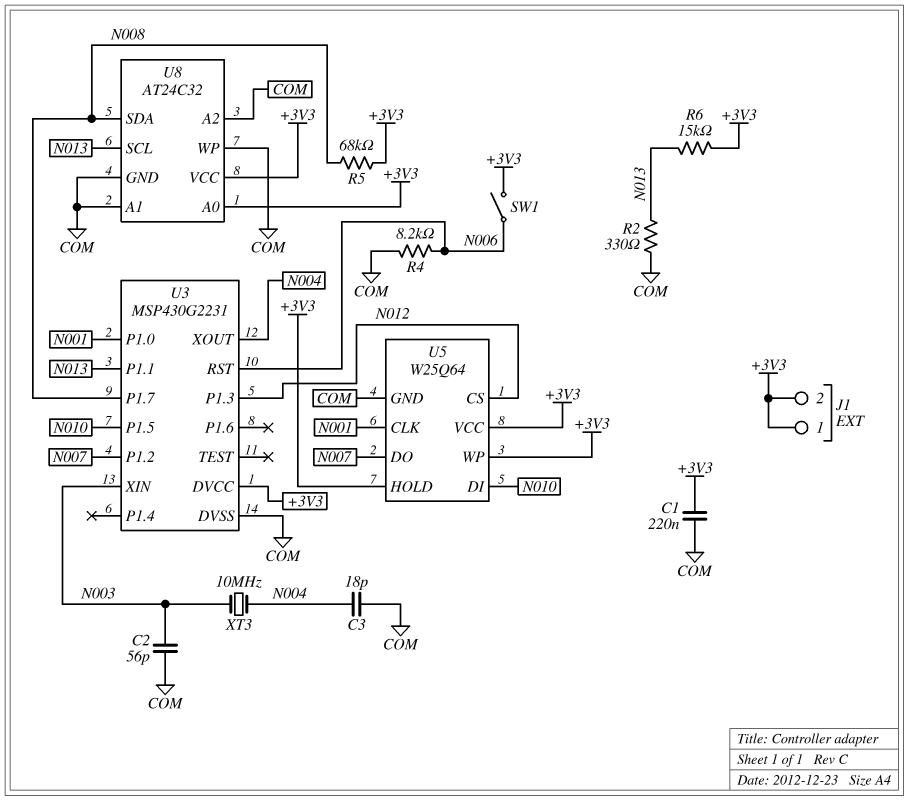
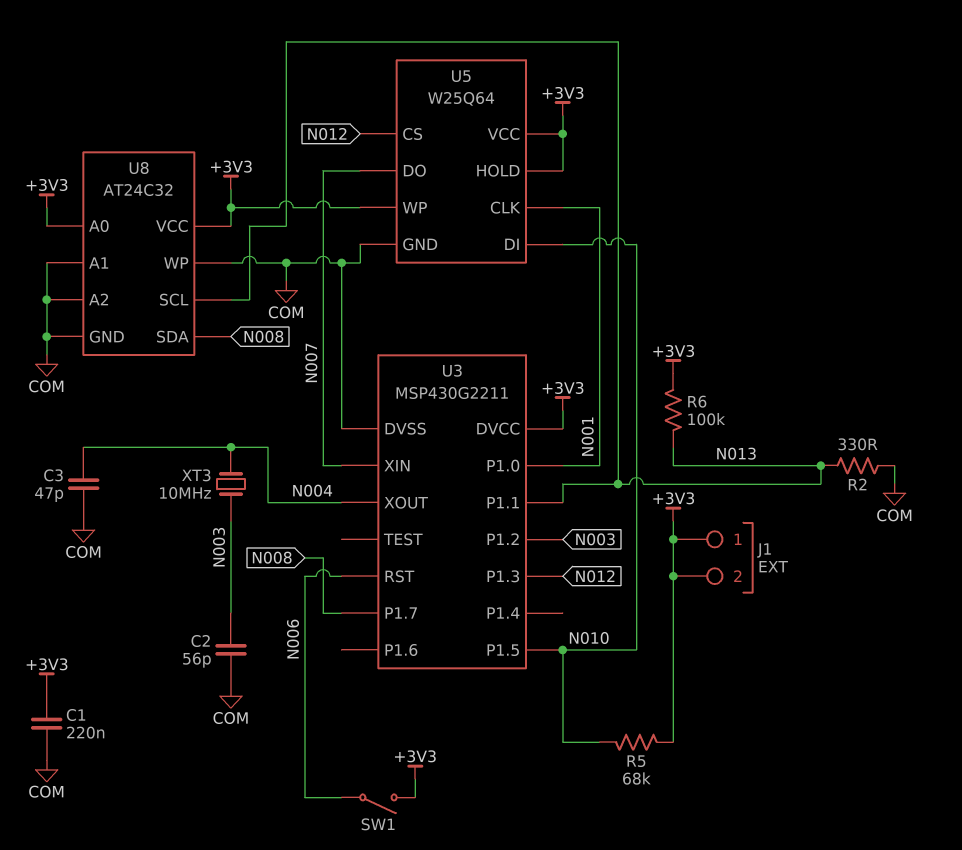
C3: 18pF (COM, N004) -> 47pF (COM, N004)
R4: 8.2k (COM, N006) -> none
R5: 68k (+3V3, N008) -> 68k (+3V3, N010)
R6: 15k (+3V3, N013) -> 100k (+3V3, N013)
U3: MSP430G2231 -> MSP430G2211
U3 pin P1.2: N007 -> N003
U3 pin XIN: N003 -> N007

